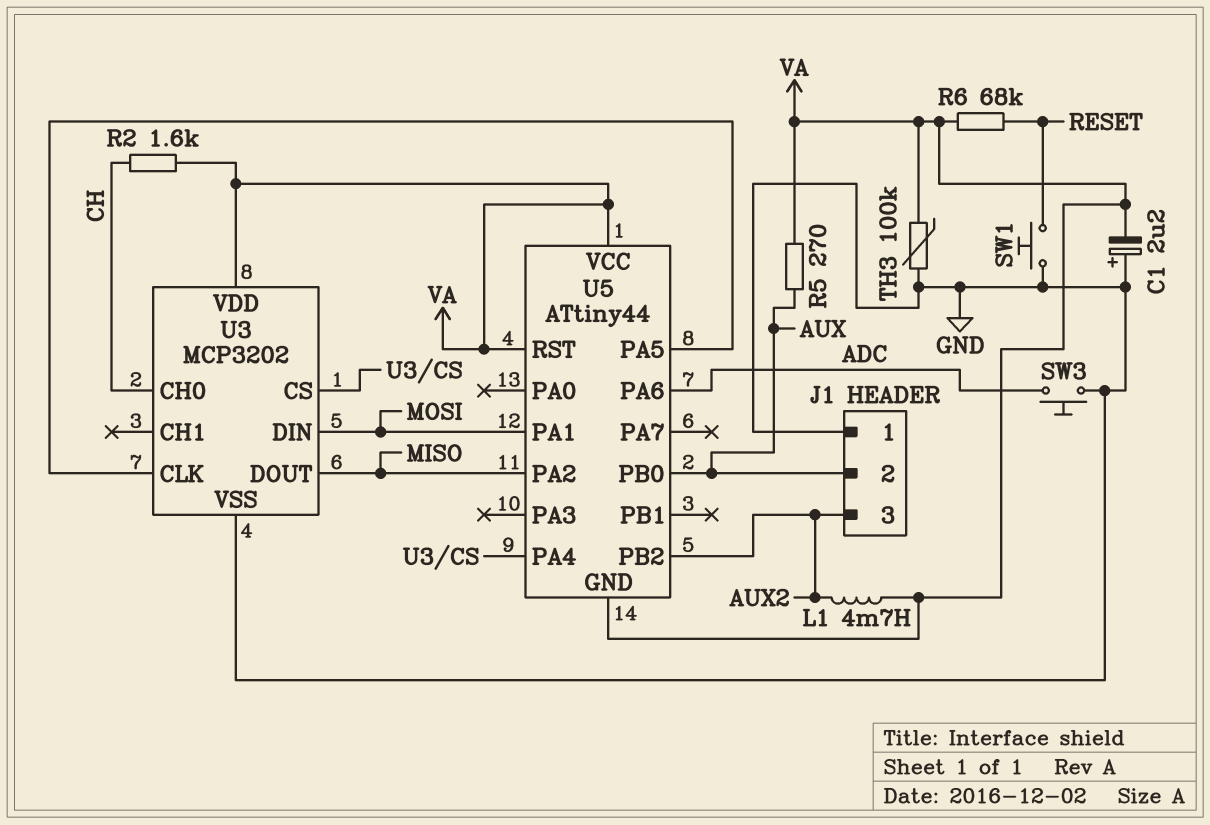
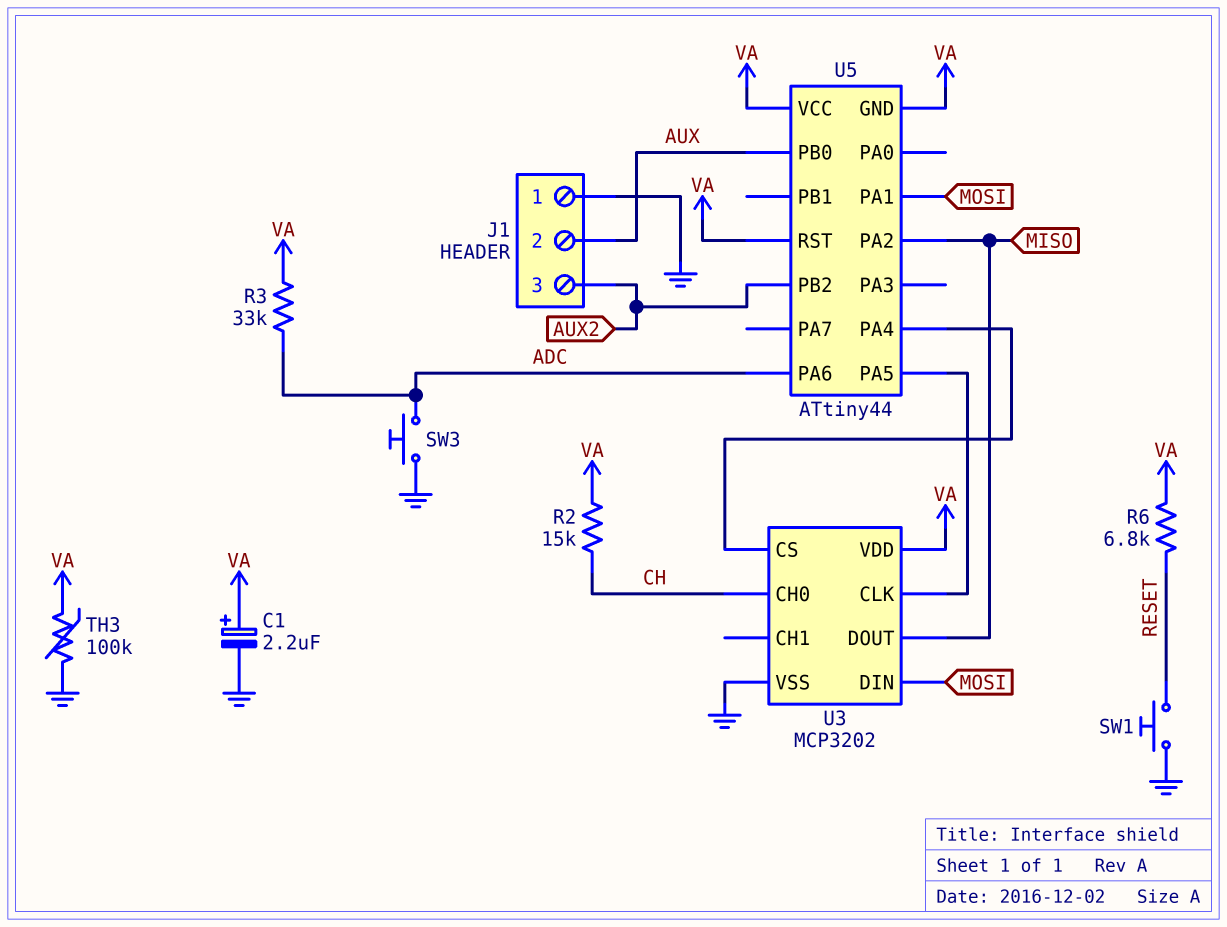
C1: 2.2uF (plus GND, minus VA) -> 2.2uF (plus VA, minus GND)
L1: 4.7mH (AUX2, VA) -> none
R2: 1.6k (CH, VA) -> 15k (CH, VA)
R3: none -> 33k (ADC, VA)
R5: 270 (AUX, VA) -> none
R6: 68k (RESET, VA) -> 6.8k (RESET, VA)

